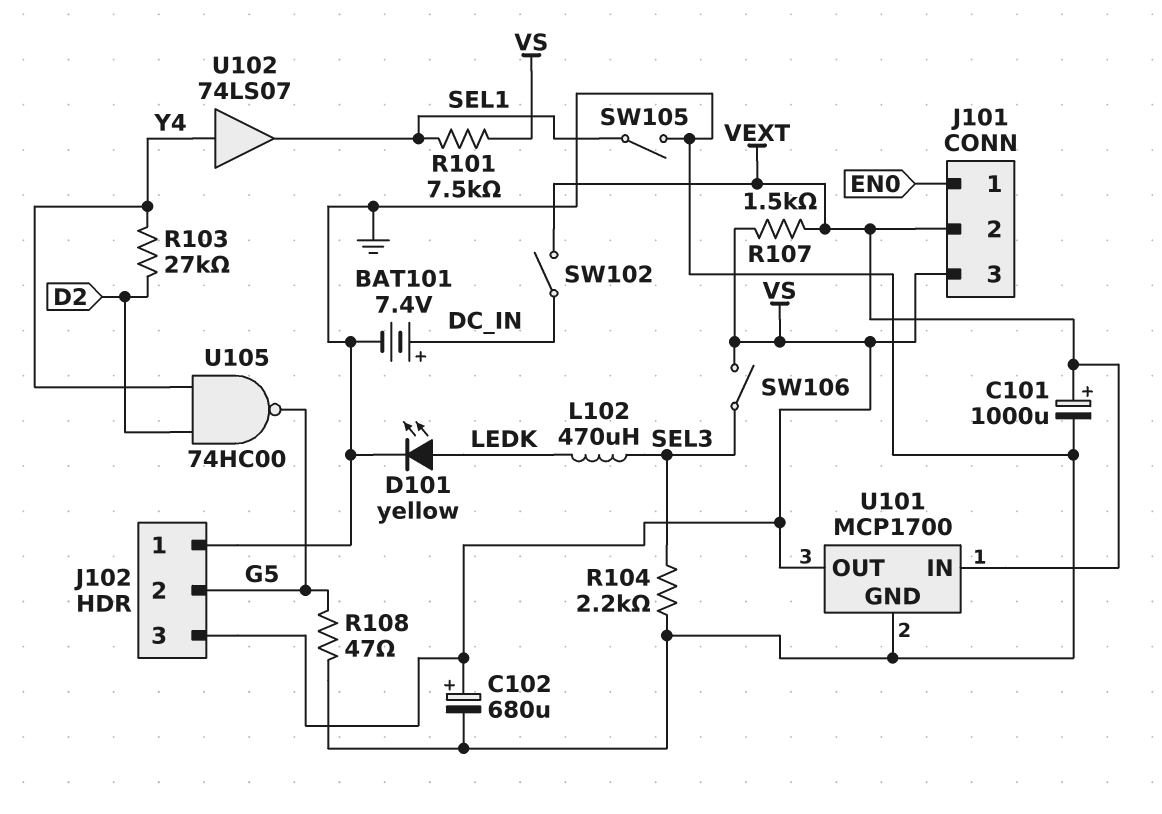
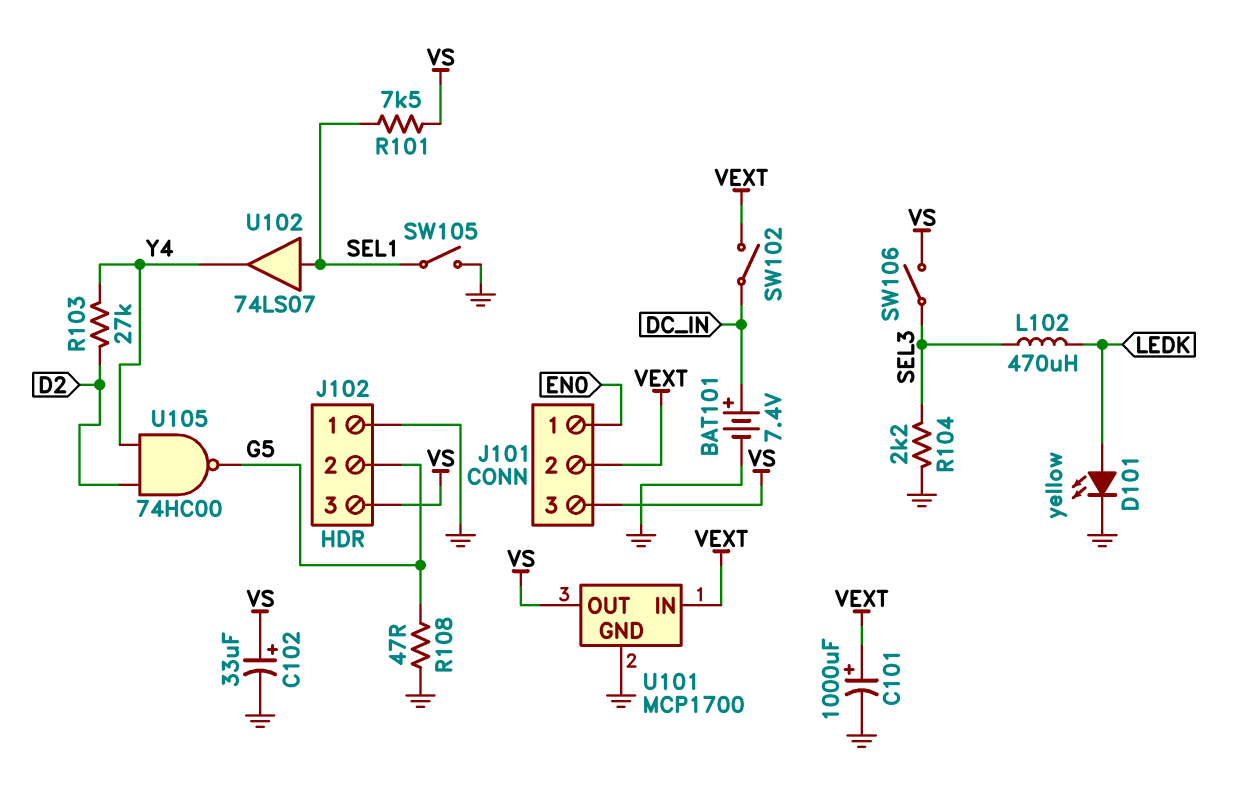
C102: 680uF (plus VS, minus GND) -> 33uF (plus VS, minus GND)
R107: 1.5k (VEXT, VS) -> none
U102: buffer 74LS07 (in Y4, out SEL1) -> buffer 74LS07 (in SEL1, out Y4)

